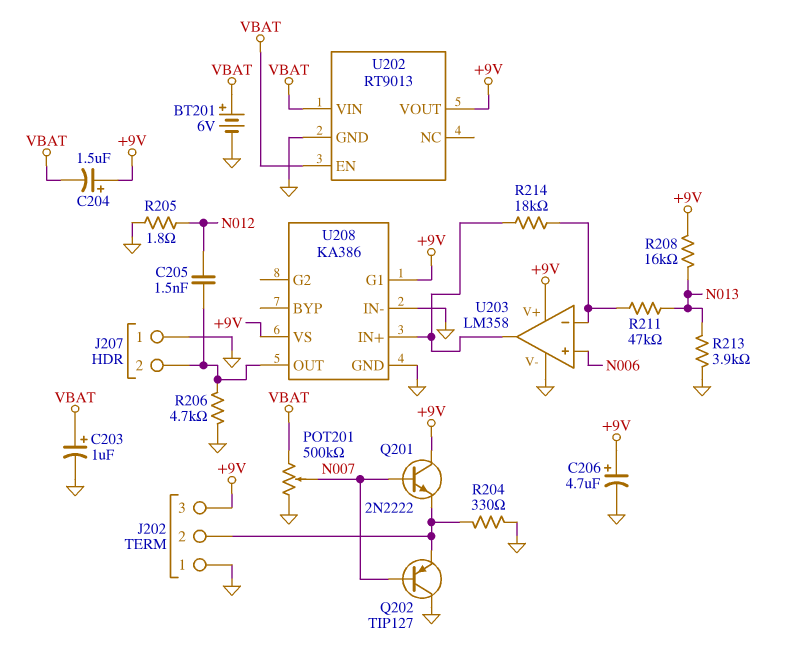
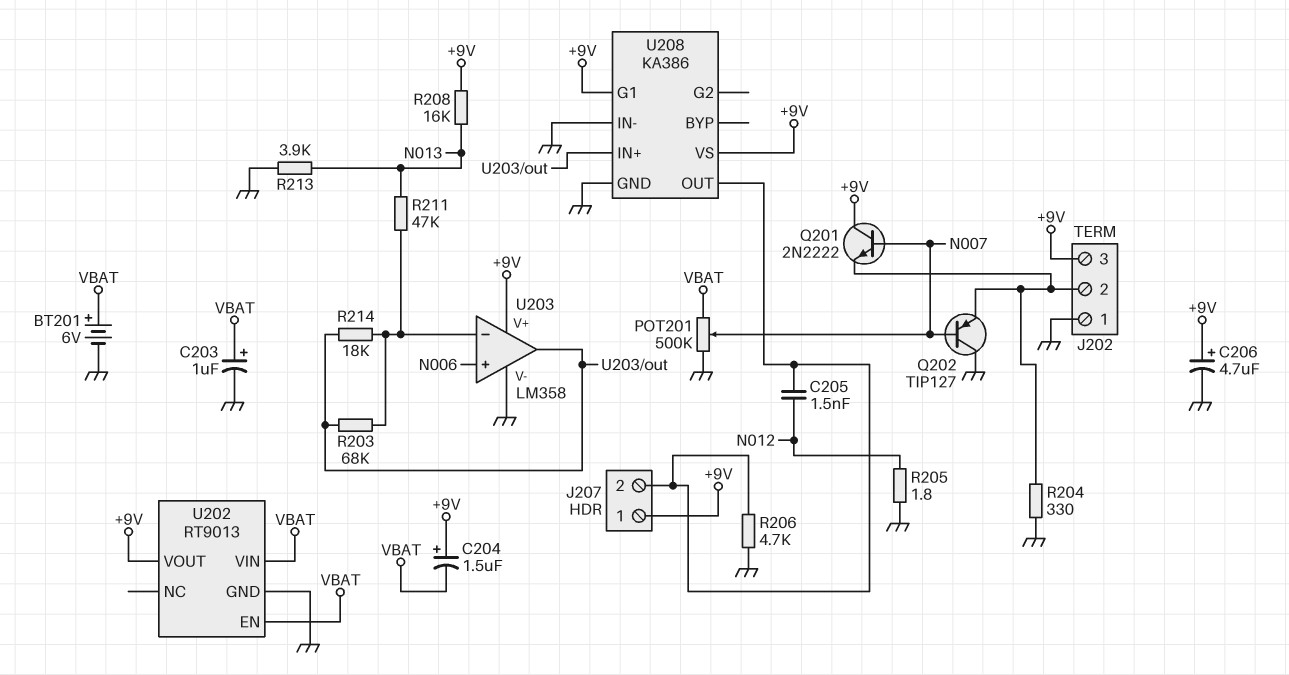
J207 pin 1: GND -> +9V
R203: none -> 68k (U203/in-, U203/out)

